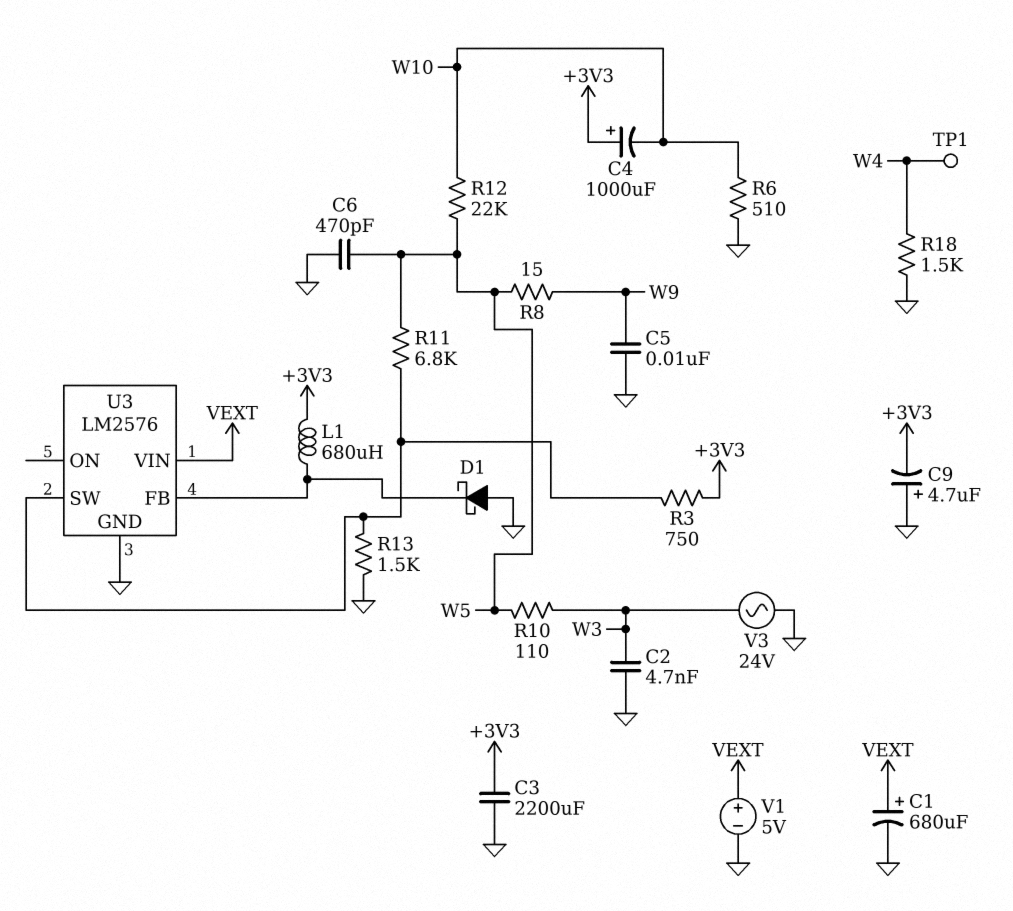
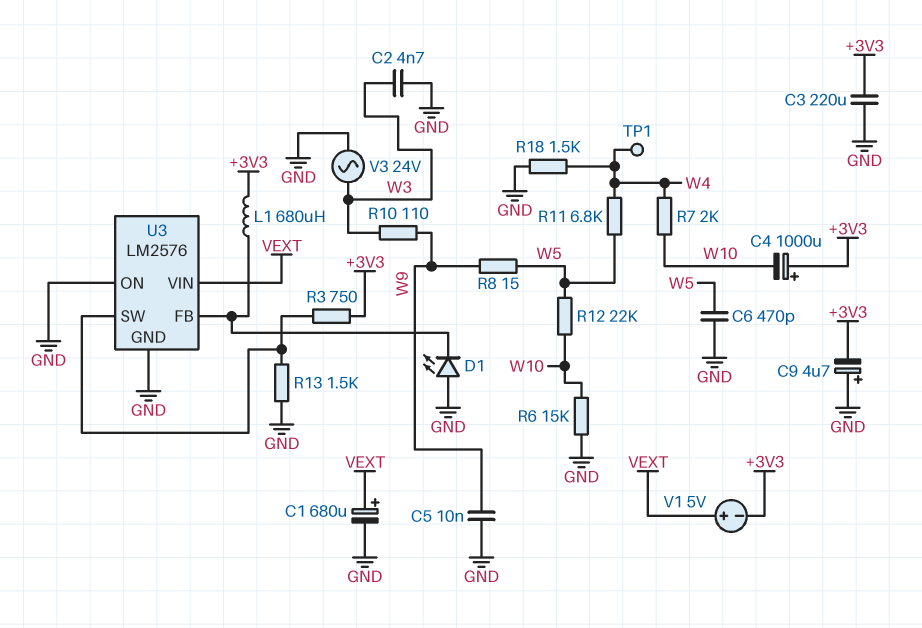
C3: 2200uF (+3V3, GND) -> 220uF (+3V3, GND)
D1: schottky (A GND, K U3/FB) -> LED (A GND, K U3/FB)
R6: 510 (GND, W10) -> 15k (GND, W10)
R7: none -> 2k (W4, W10)
R10: 110 (W3, W5) -> 110 (W3, W9)
R11: 6.8k (U3/SW, W5) -> 6.8k (W4, W5)
U3 pin ON: none -> GND
V1: 5V (plus VEXT, minus GND) -> 5V (plus VEXT, minus +3V3)

